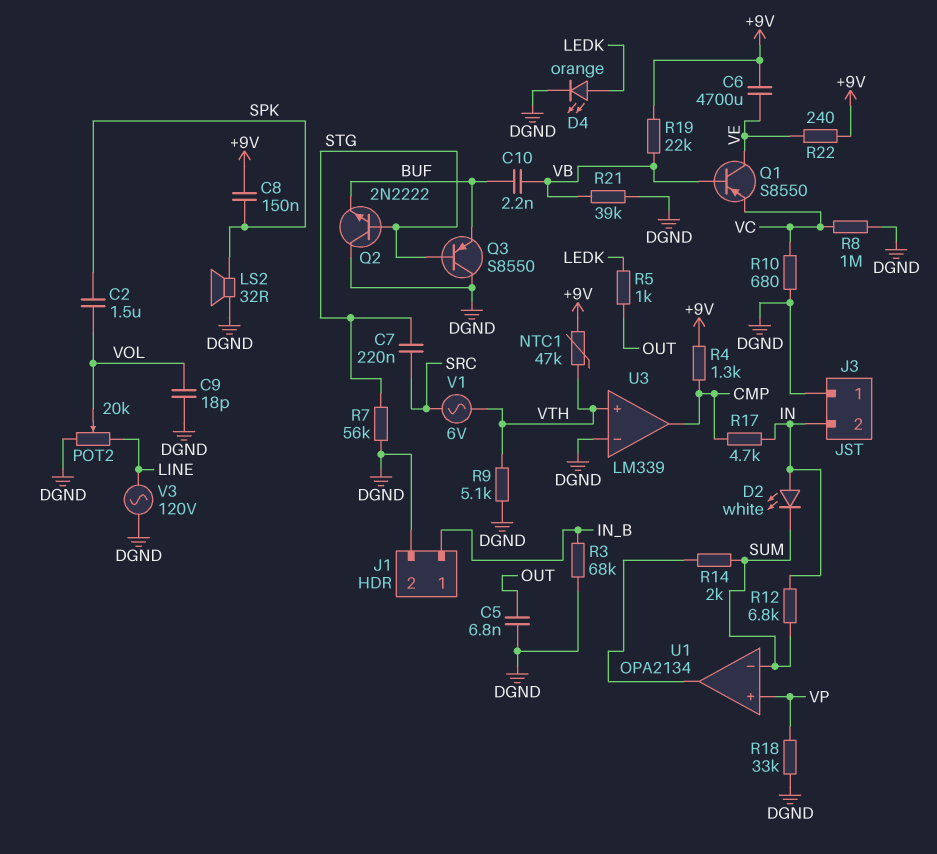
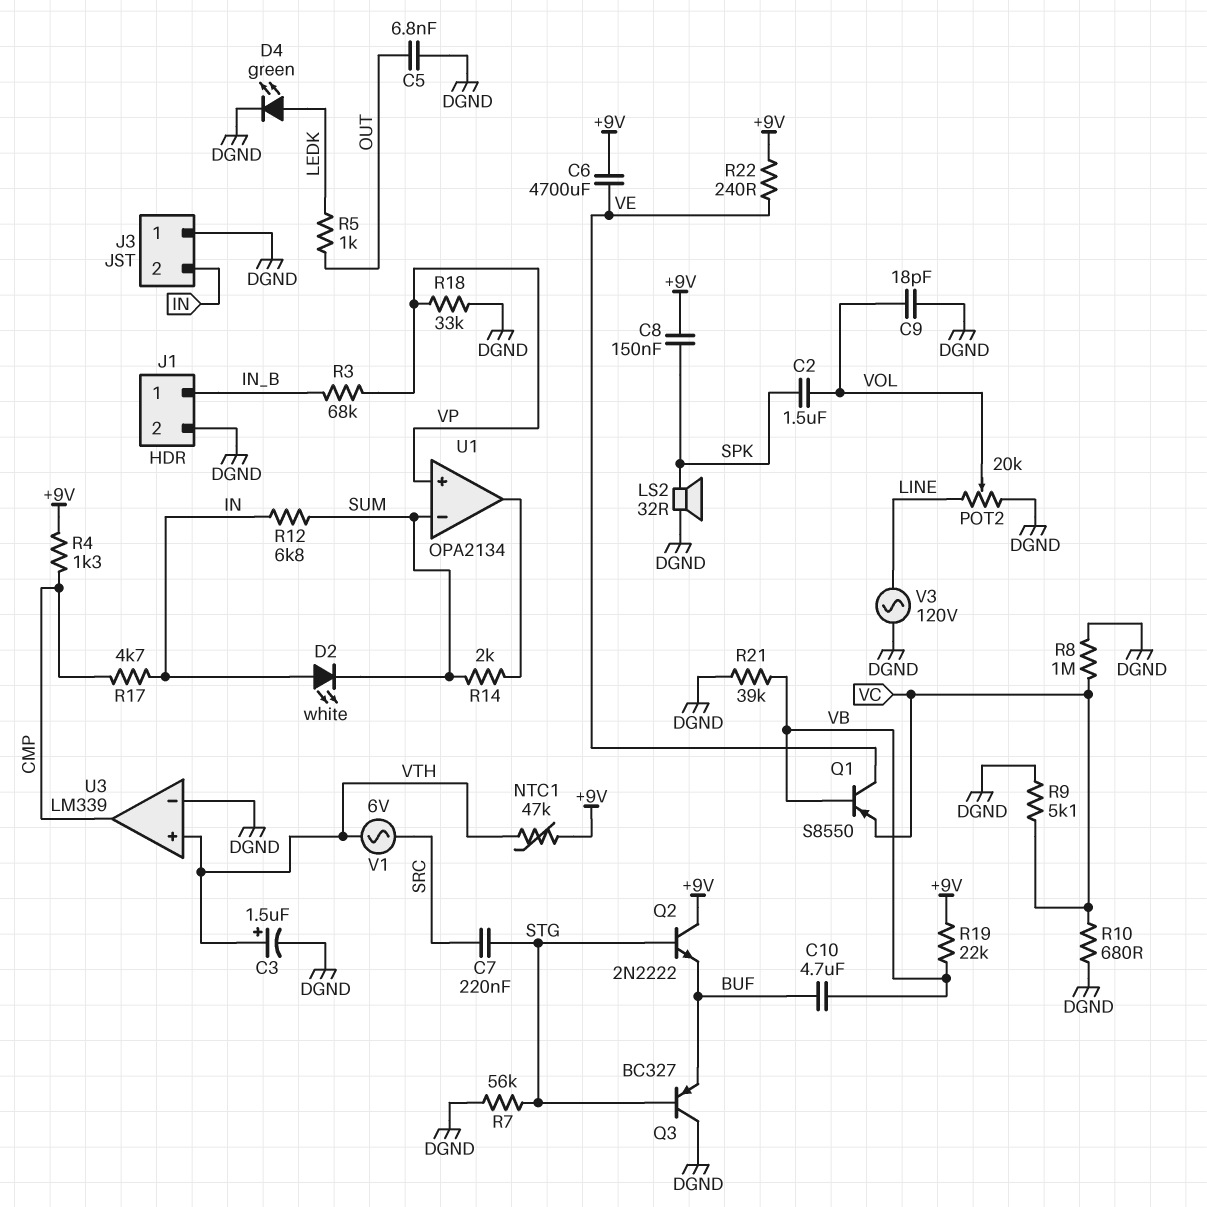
C3: none -> 1.5uF (plus VTH, minus DGND)
C10: 2.2nF (BUF, VB) -> 4.7uF (BUF, VB)
D4: LED orange (A LEDK, K DGND) -> LED green (A LEDK, K DGND)
Q2: NPN 2N2222 (B STG, C DGND, E BUF) -> NPN 2N2222 (B STG, C +9V, E BUF)
Q3: PNP S8550 (B STG, C DGND, E BUF) -> PNP BC327 (B STG, C DGND, E BUF)
R3: 68k (DGND, IN_B) -> 68k (IN_B, VP)
R9: 5.1k (DGND, VTH) -> 5.1k (DGND, VC)

